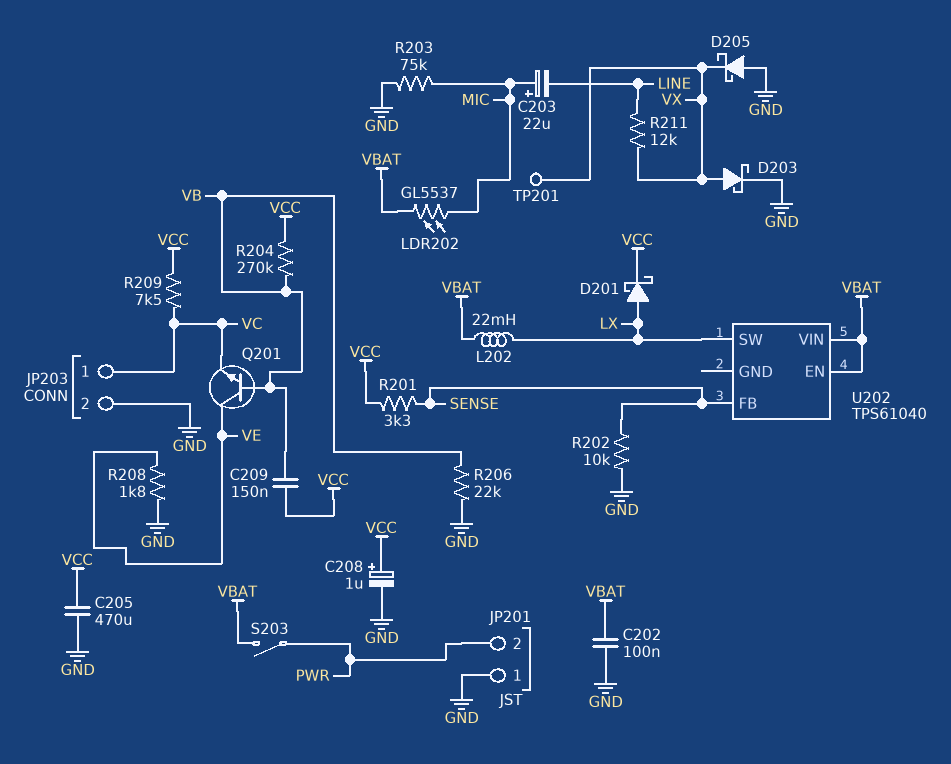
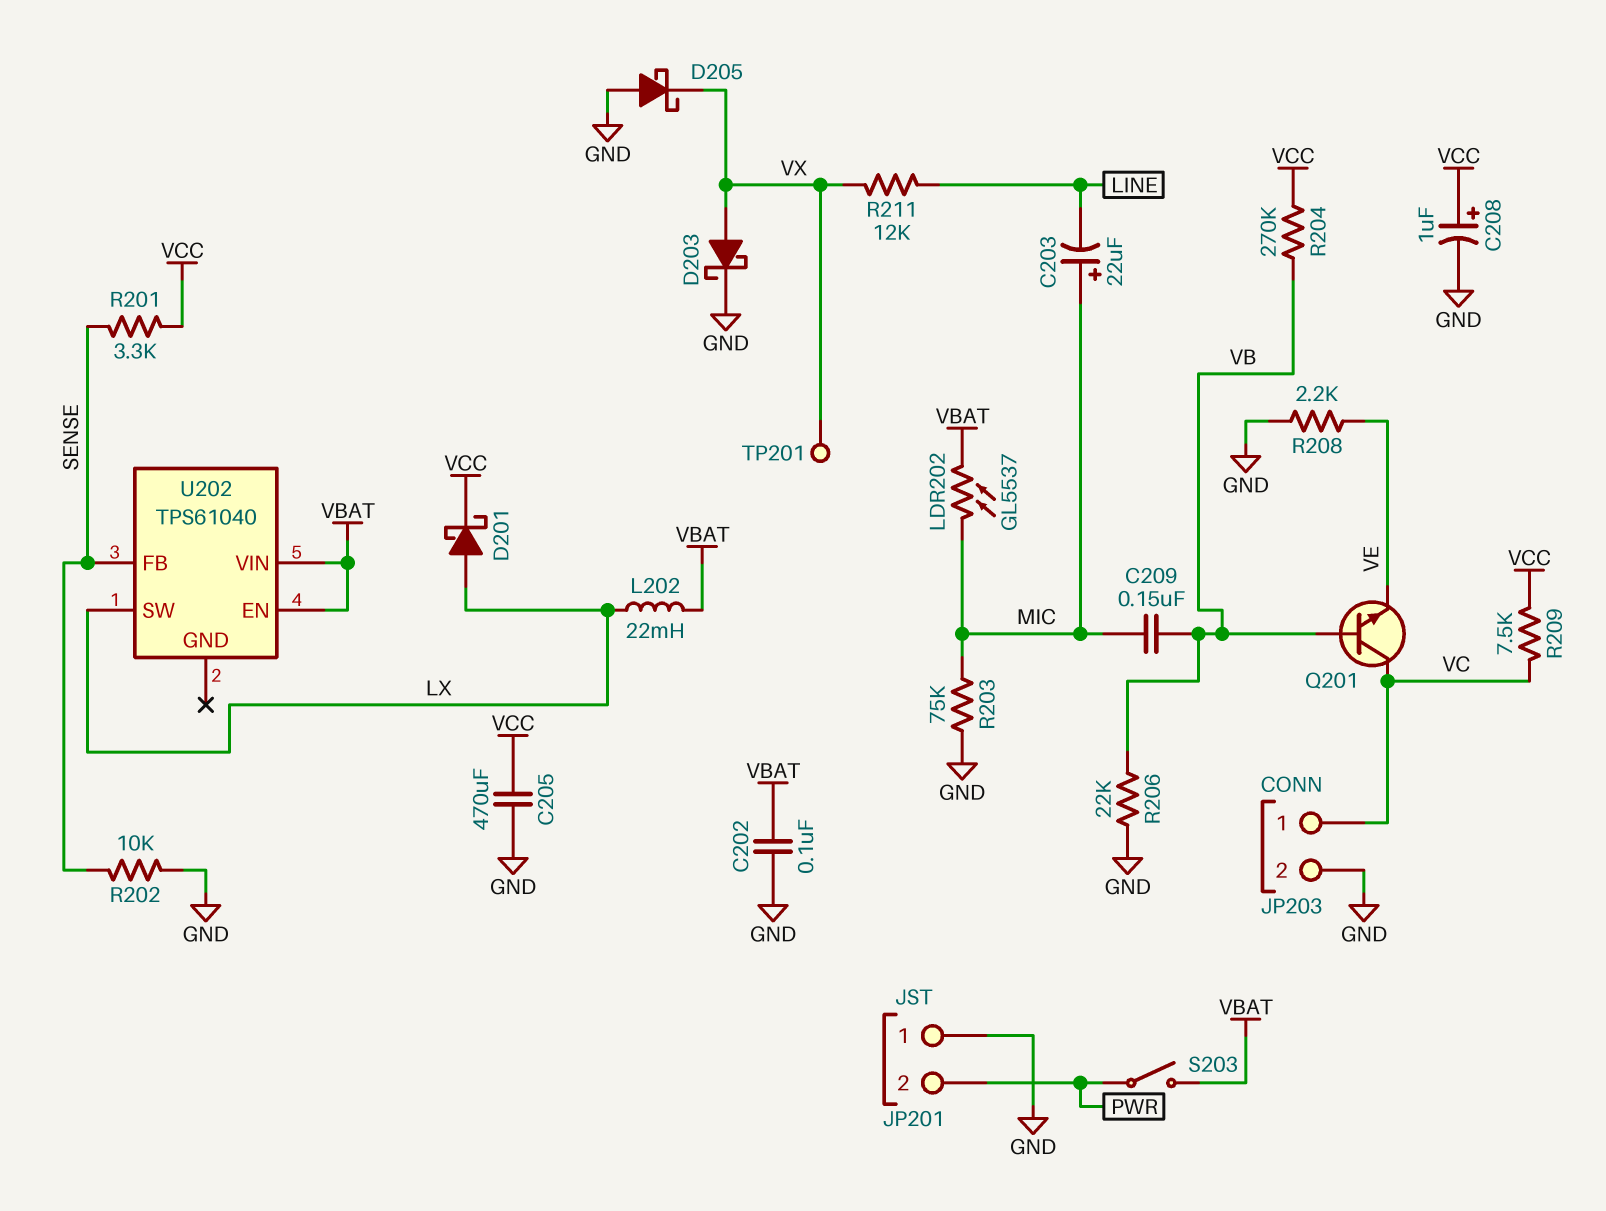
C209: 150nF (VB, VCC) -> 150nF (MIC, VB)
Q201: NPN (B VB, C VE, E VC) -> NPN (B VB, C VC, E VE)
R208: 1.8k (GND, VE) -> 2.2k (GND, VE)

